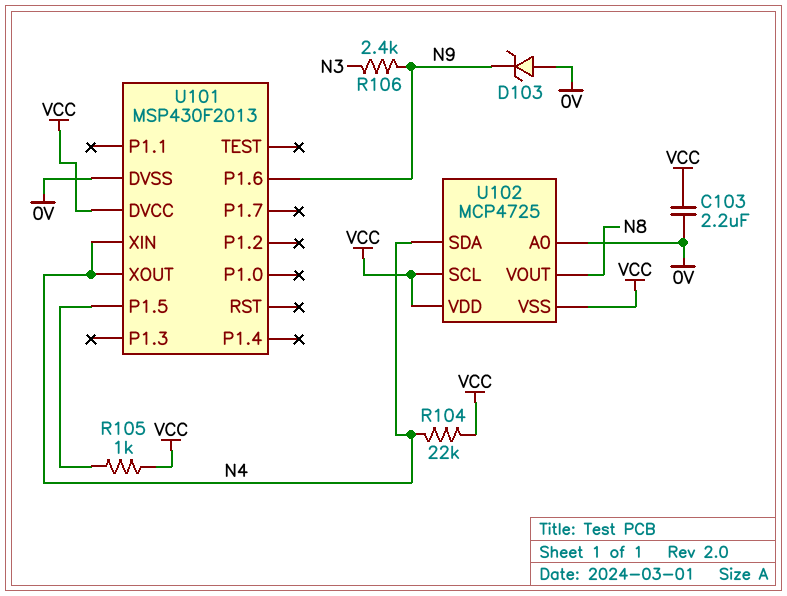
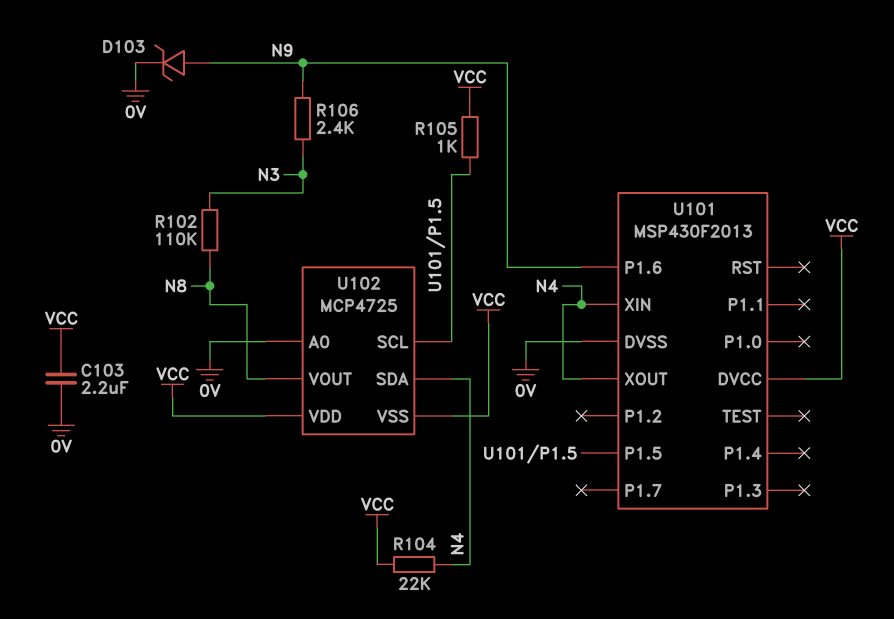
D103: zener (A 0V, K N9) -> zener (A N9, K 0V)
R102: none -> 110k (N3, N8)
U102 pin SCL: VCC -> U101/P1.5

